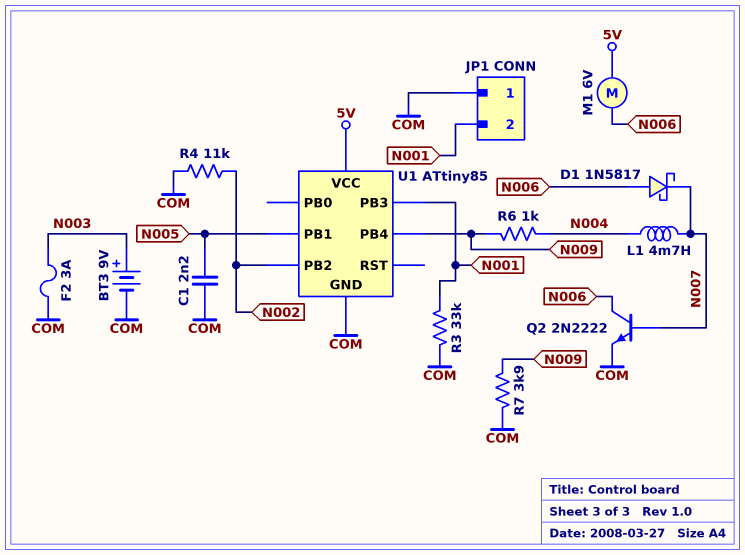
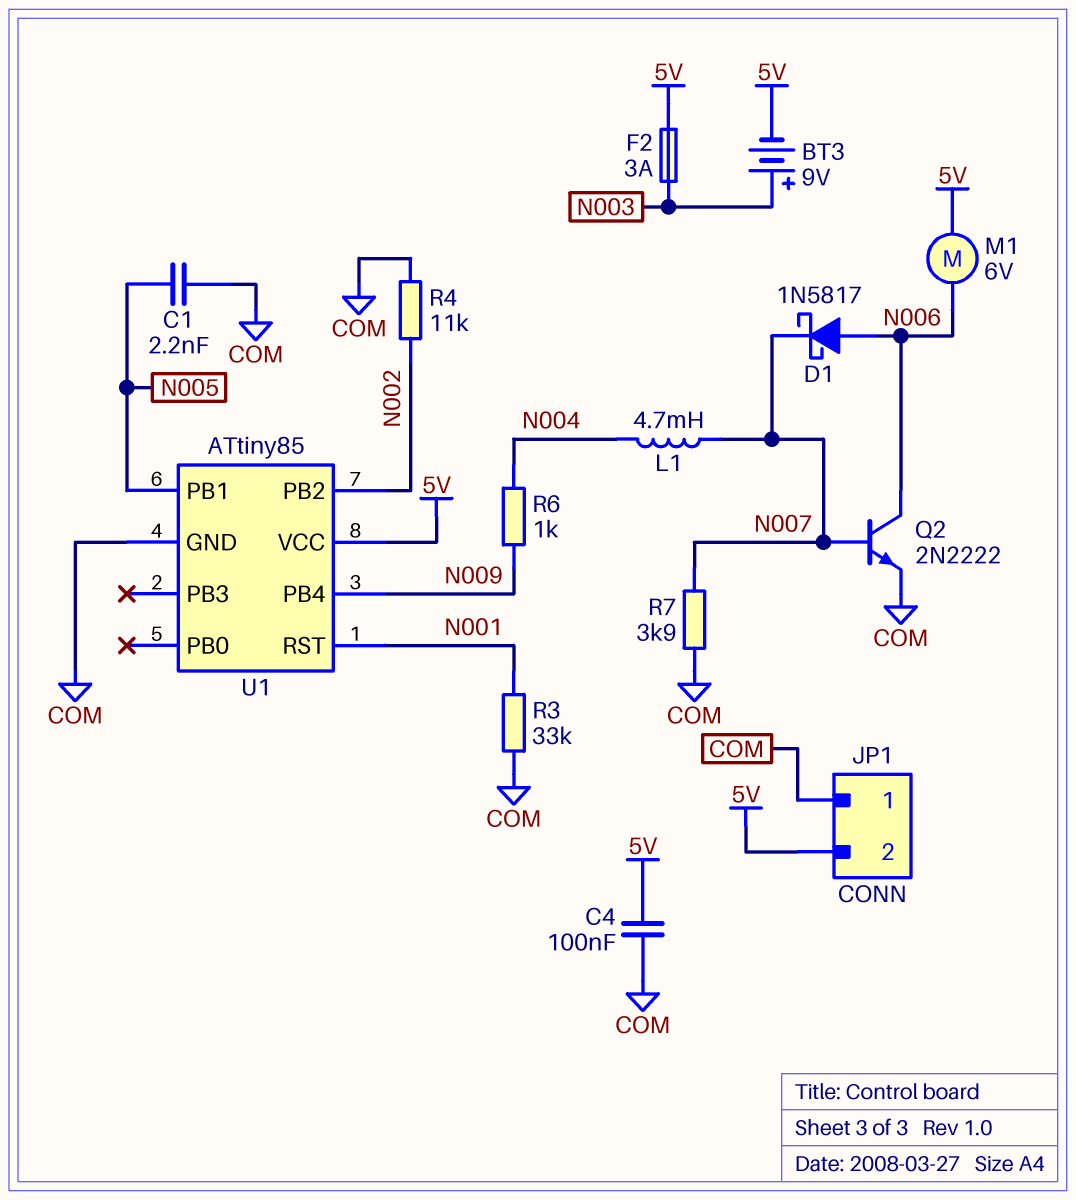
BT3: 9V (plus N003, minus COM) -> 9V (plus N003, minus 5V)
C4: none -> 100nF (5V, COM)
F2: 3A (COM, N003) -> 3A (5V, N003)
JP1 pin 2: N001 -> 5V
R7: 3.9k (COM, N009) -> 3.9k (COM, N007)
U1 pin PB3: N001 -> none
U1 pin RST: none -> N001

